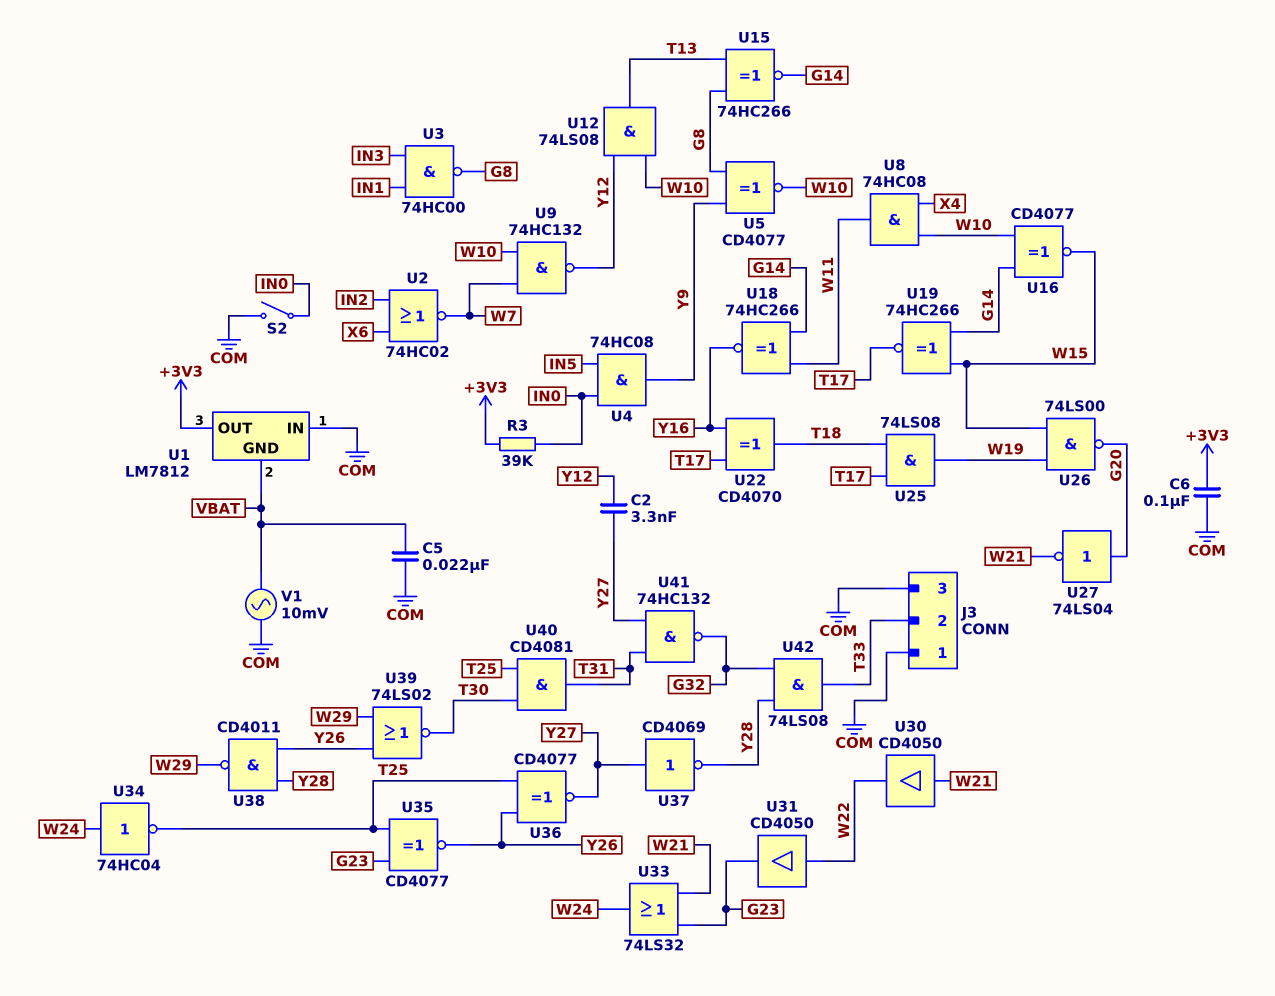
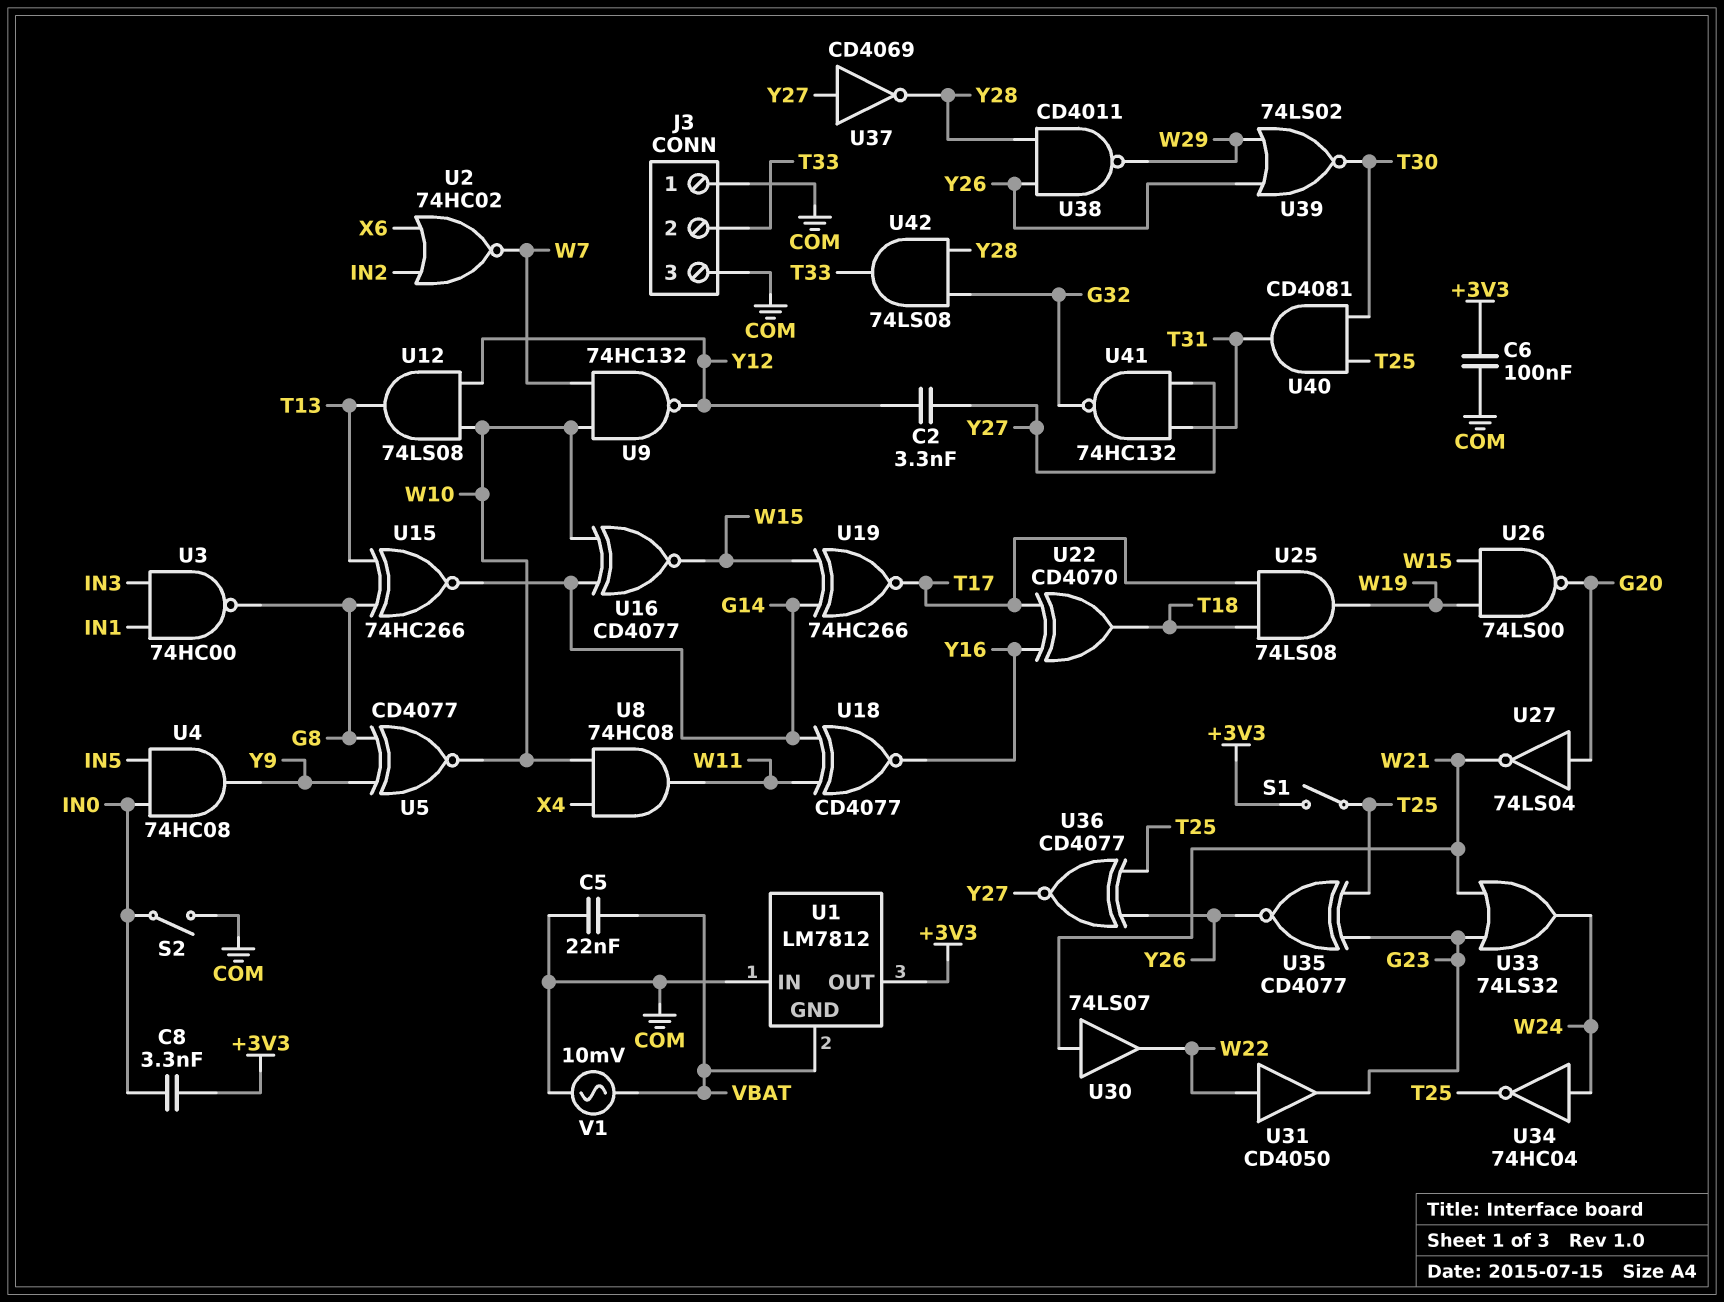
C8: none -> 3.3nF (+3V3, IN0)
R3: 39k (+3V3, IN0) -> none
S1: none -> switch (+3V3, T25)
U18: XNOR 74HC266 (in G14, in W11, out Y16) -> XNOR CD4077 (in G14, in W11, out Y16)
U30: buffer CD4050 (in W21, out W22) -> buffer 74LS07 (in W21, out W22)

